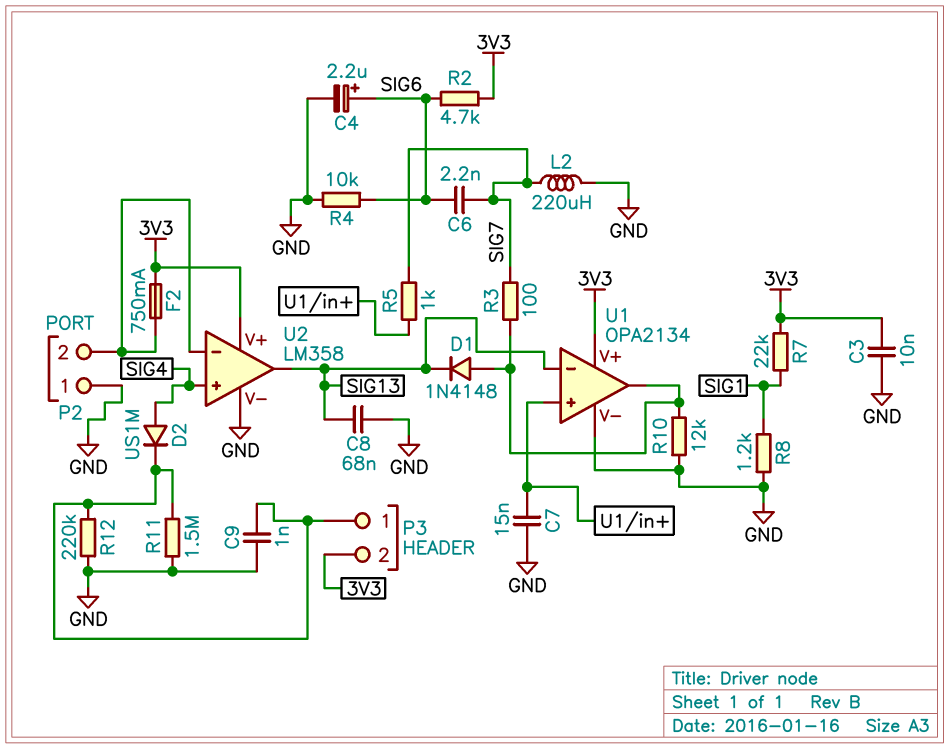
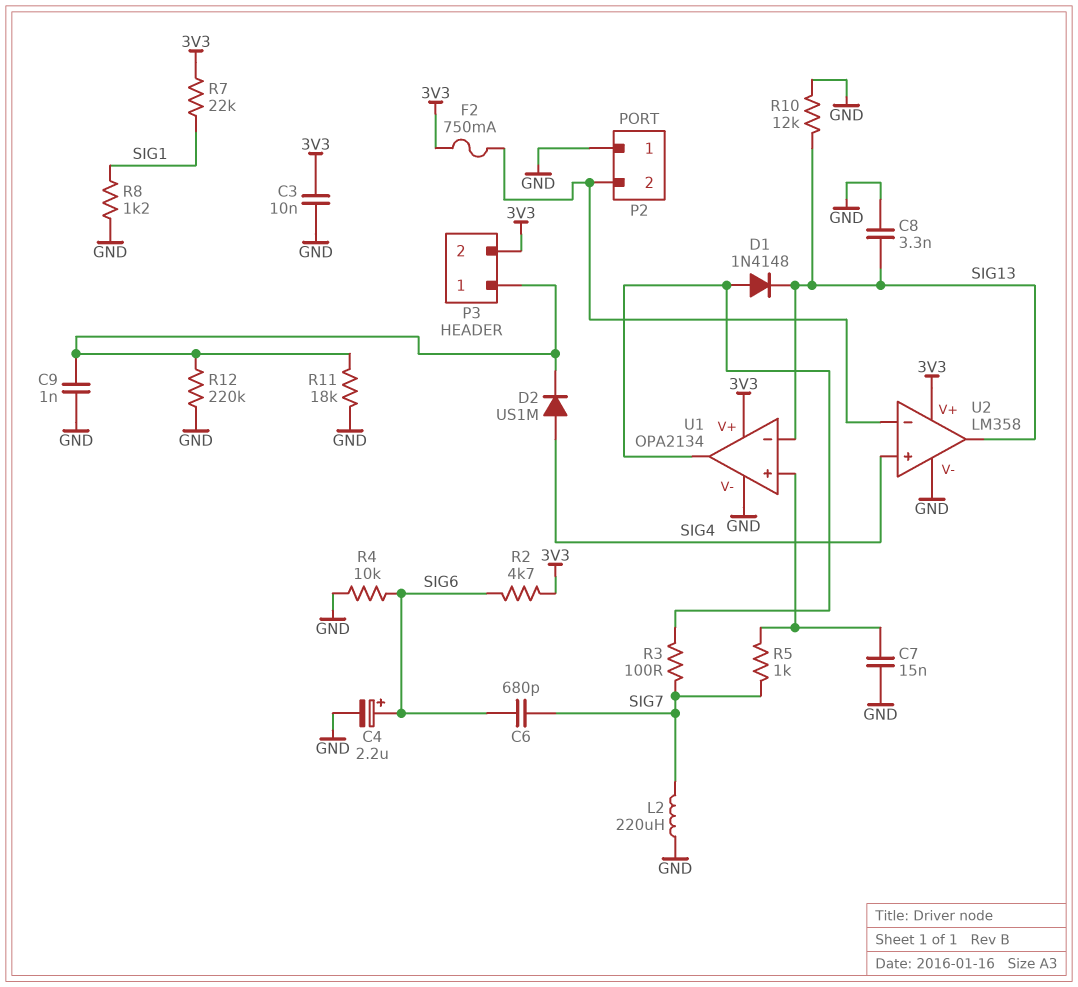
C6: 2.2nF (SIG6, SIG7) -> 680pF (SIG6, SIG7)
C8: 68nF (GND, SIG13) -> 3.3nF (GND, SIG13)
R10: 12k (GND, U1/out) -> 12k (GND, SIG13)
R11: 1.5M (GND, P3/1) -> 18k (GND, P3/1)

